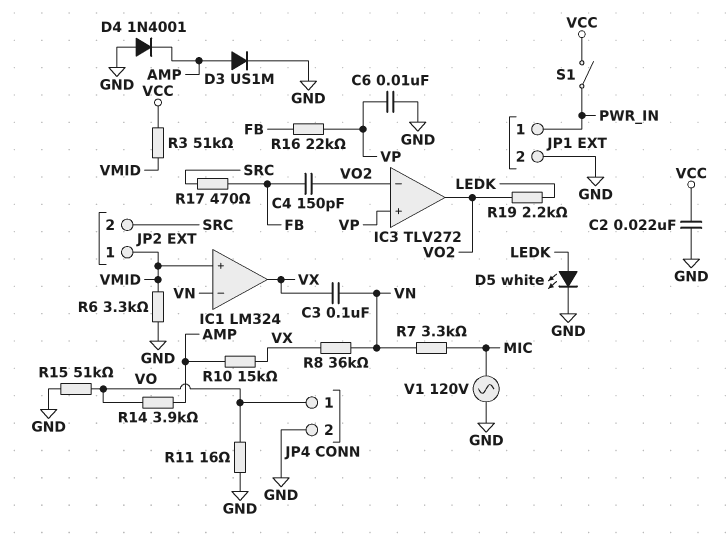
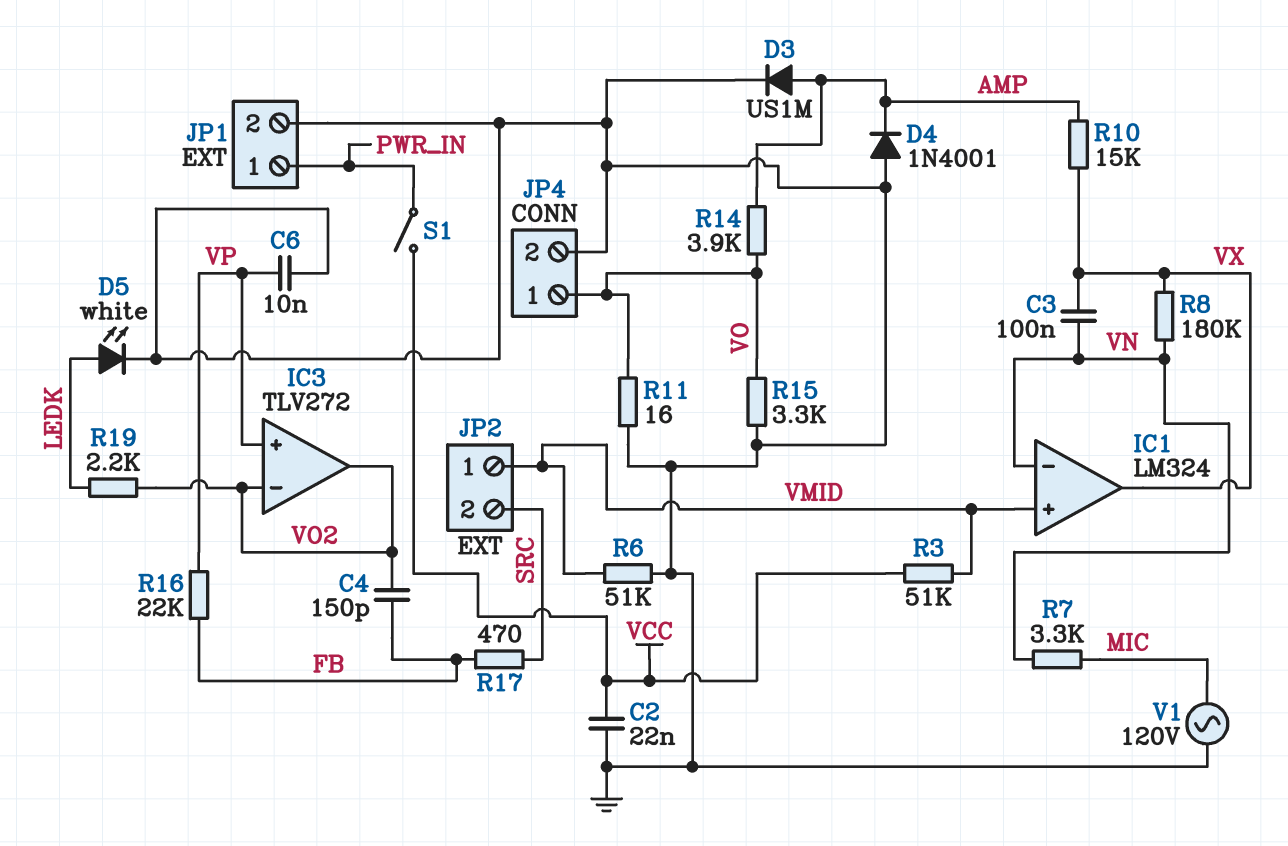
R6: 3.3k (GND, VMID) -> 51k (GND, VMID)
R8: 36k (VN, VX) -> 180k (VN, VX)
R15: 51k (GND, VO) -> 3.3k (GND, VO)

